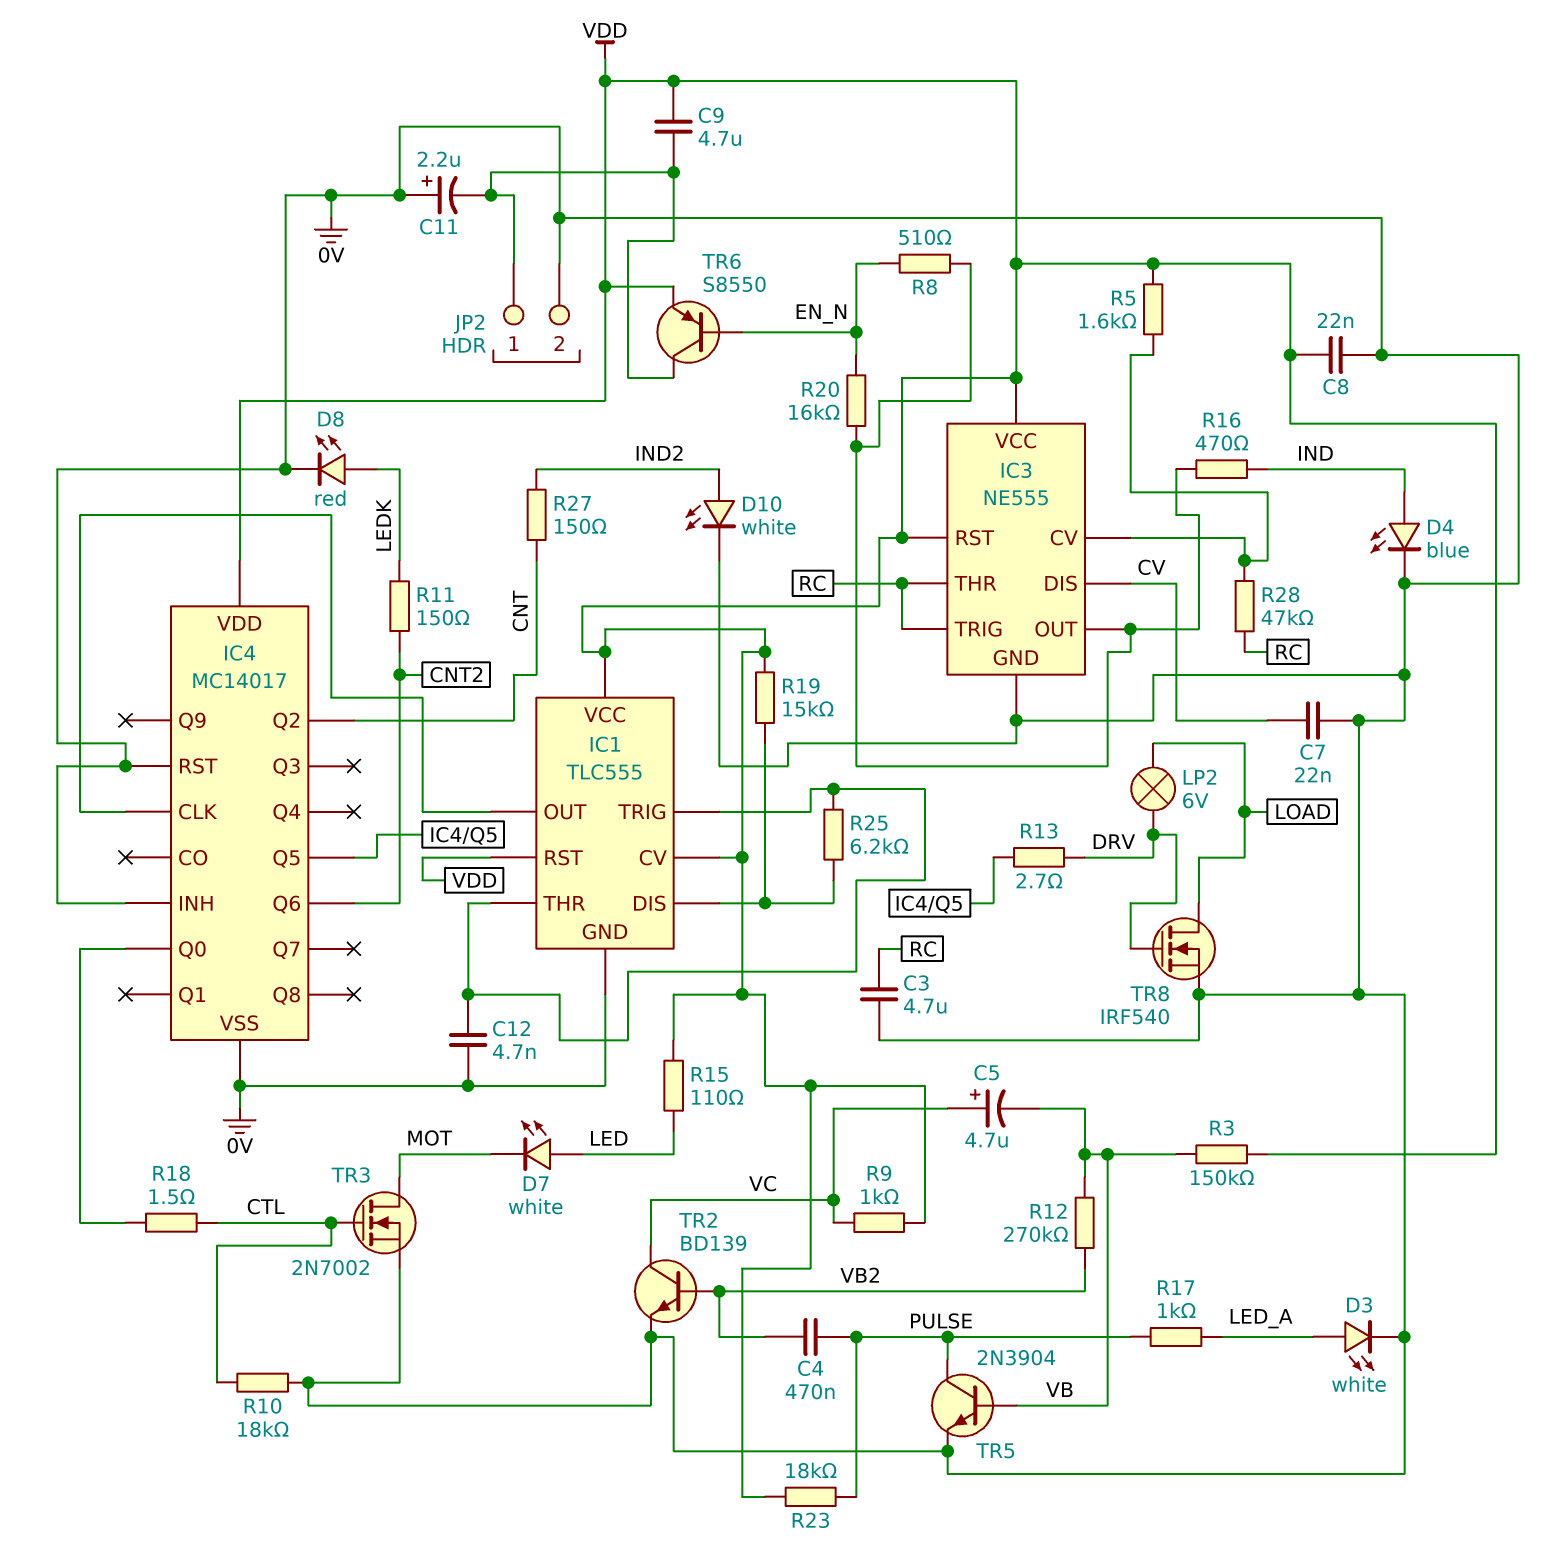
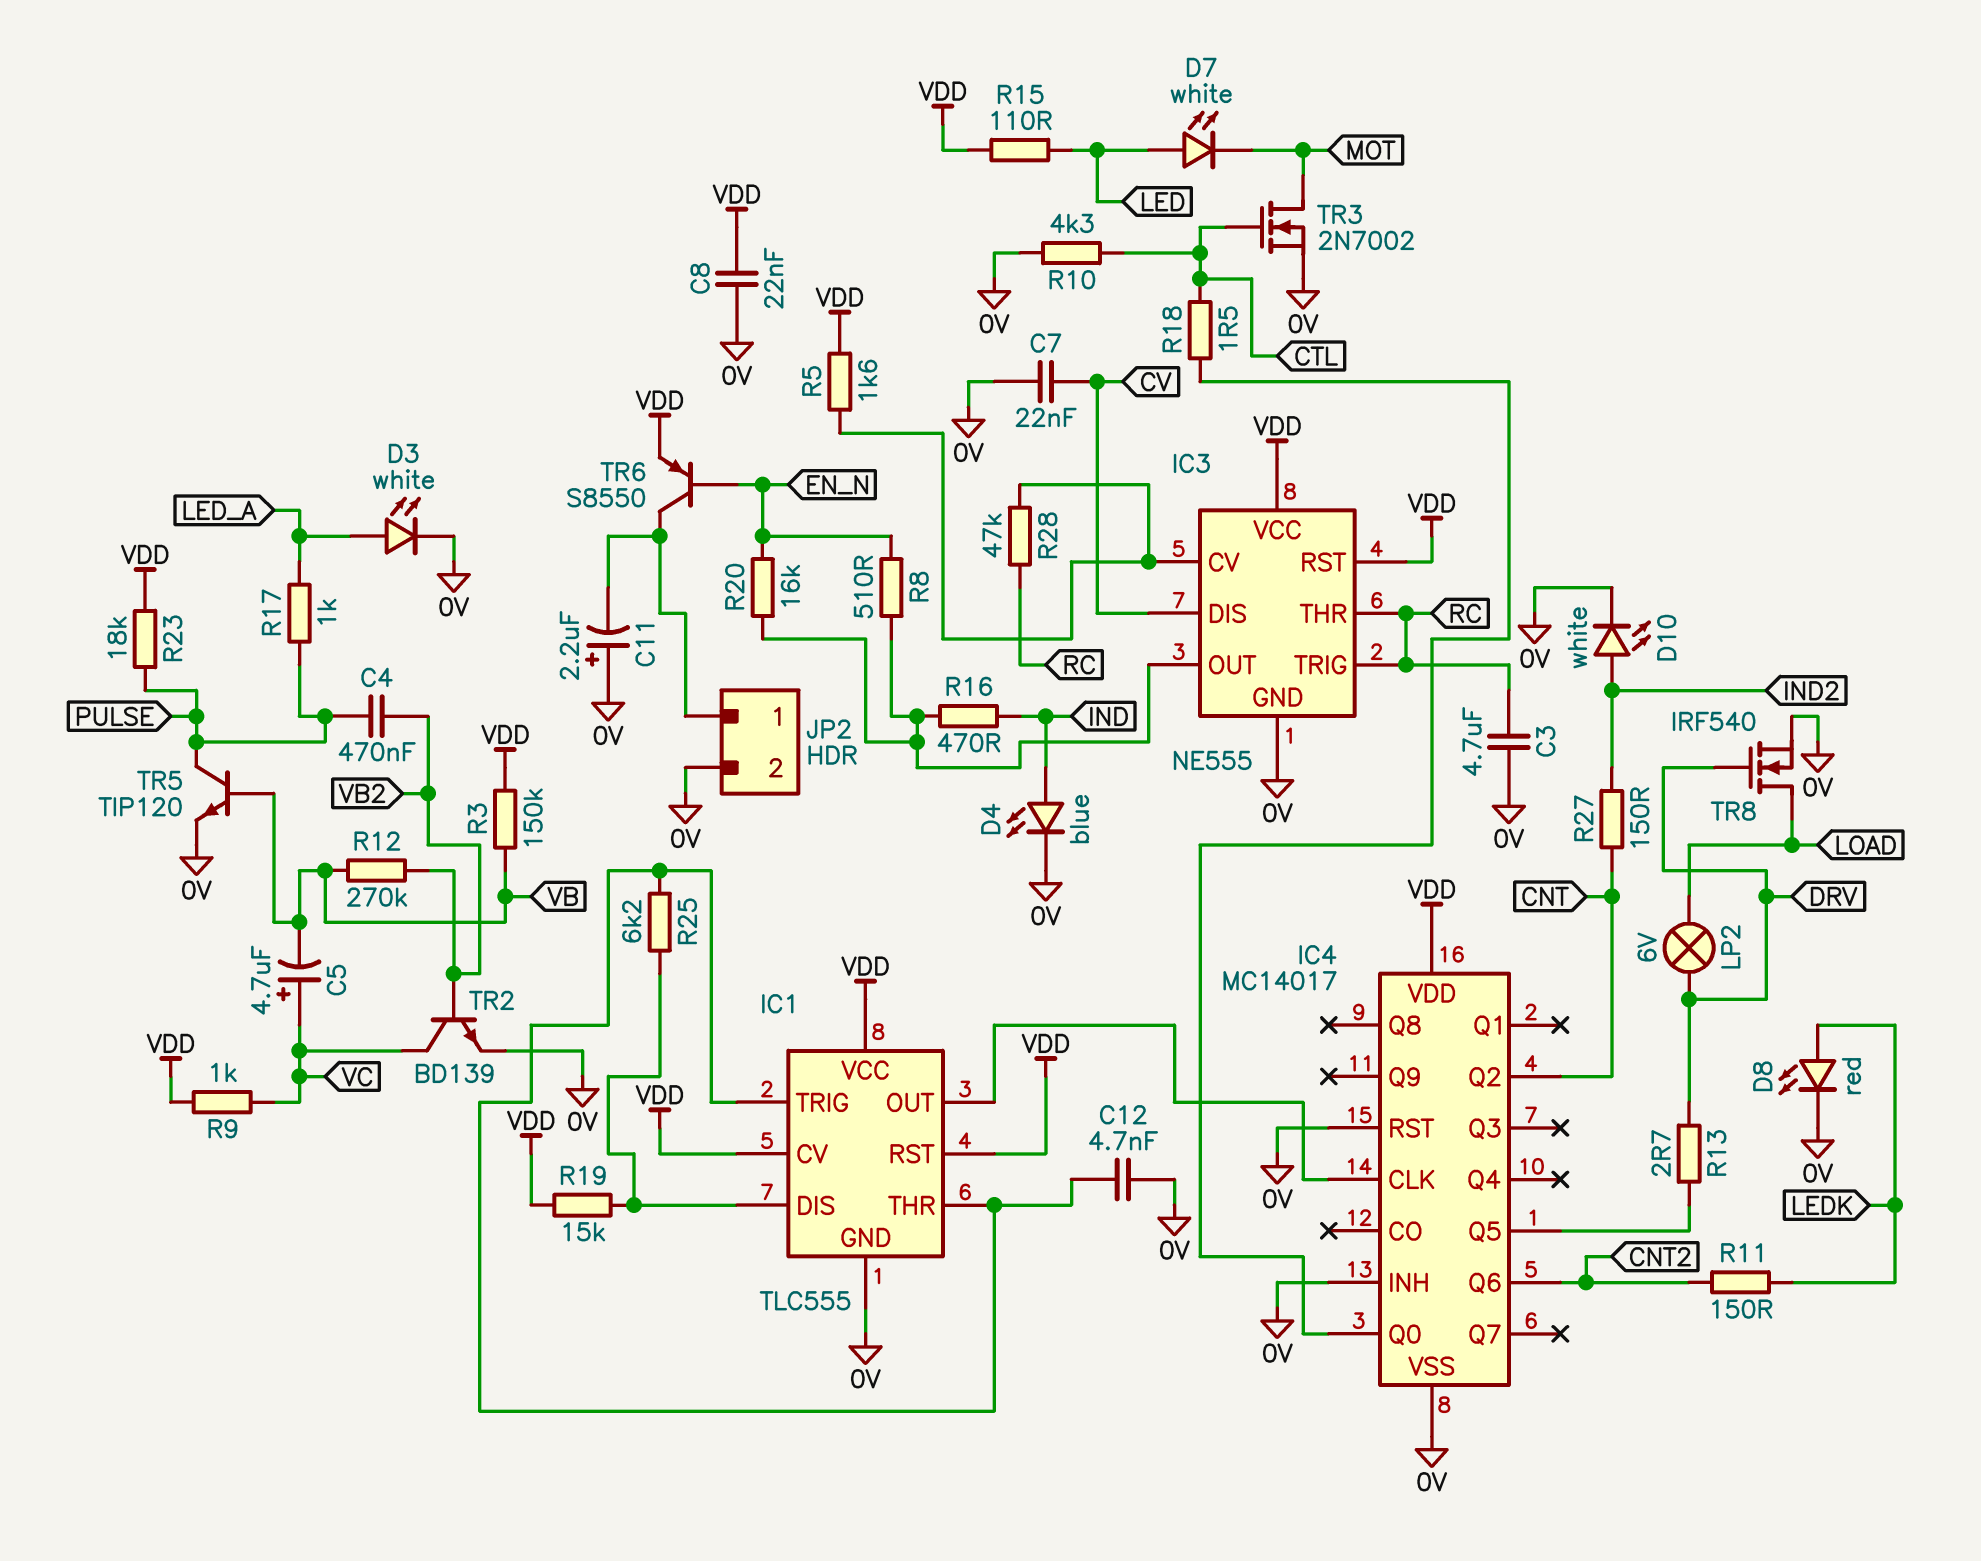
C9: 4.7uF (JP2/1, VDD) -> none
R10: 18k (0V, CTL) -> 4.3k (0V, CTL)
TR5: NPN 2N3904 (B VB, C PULSE, E 0V) -> NPN TIP120 (B VB, C PULSE, E 0V)

